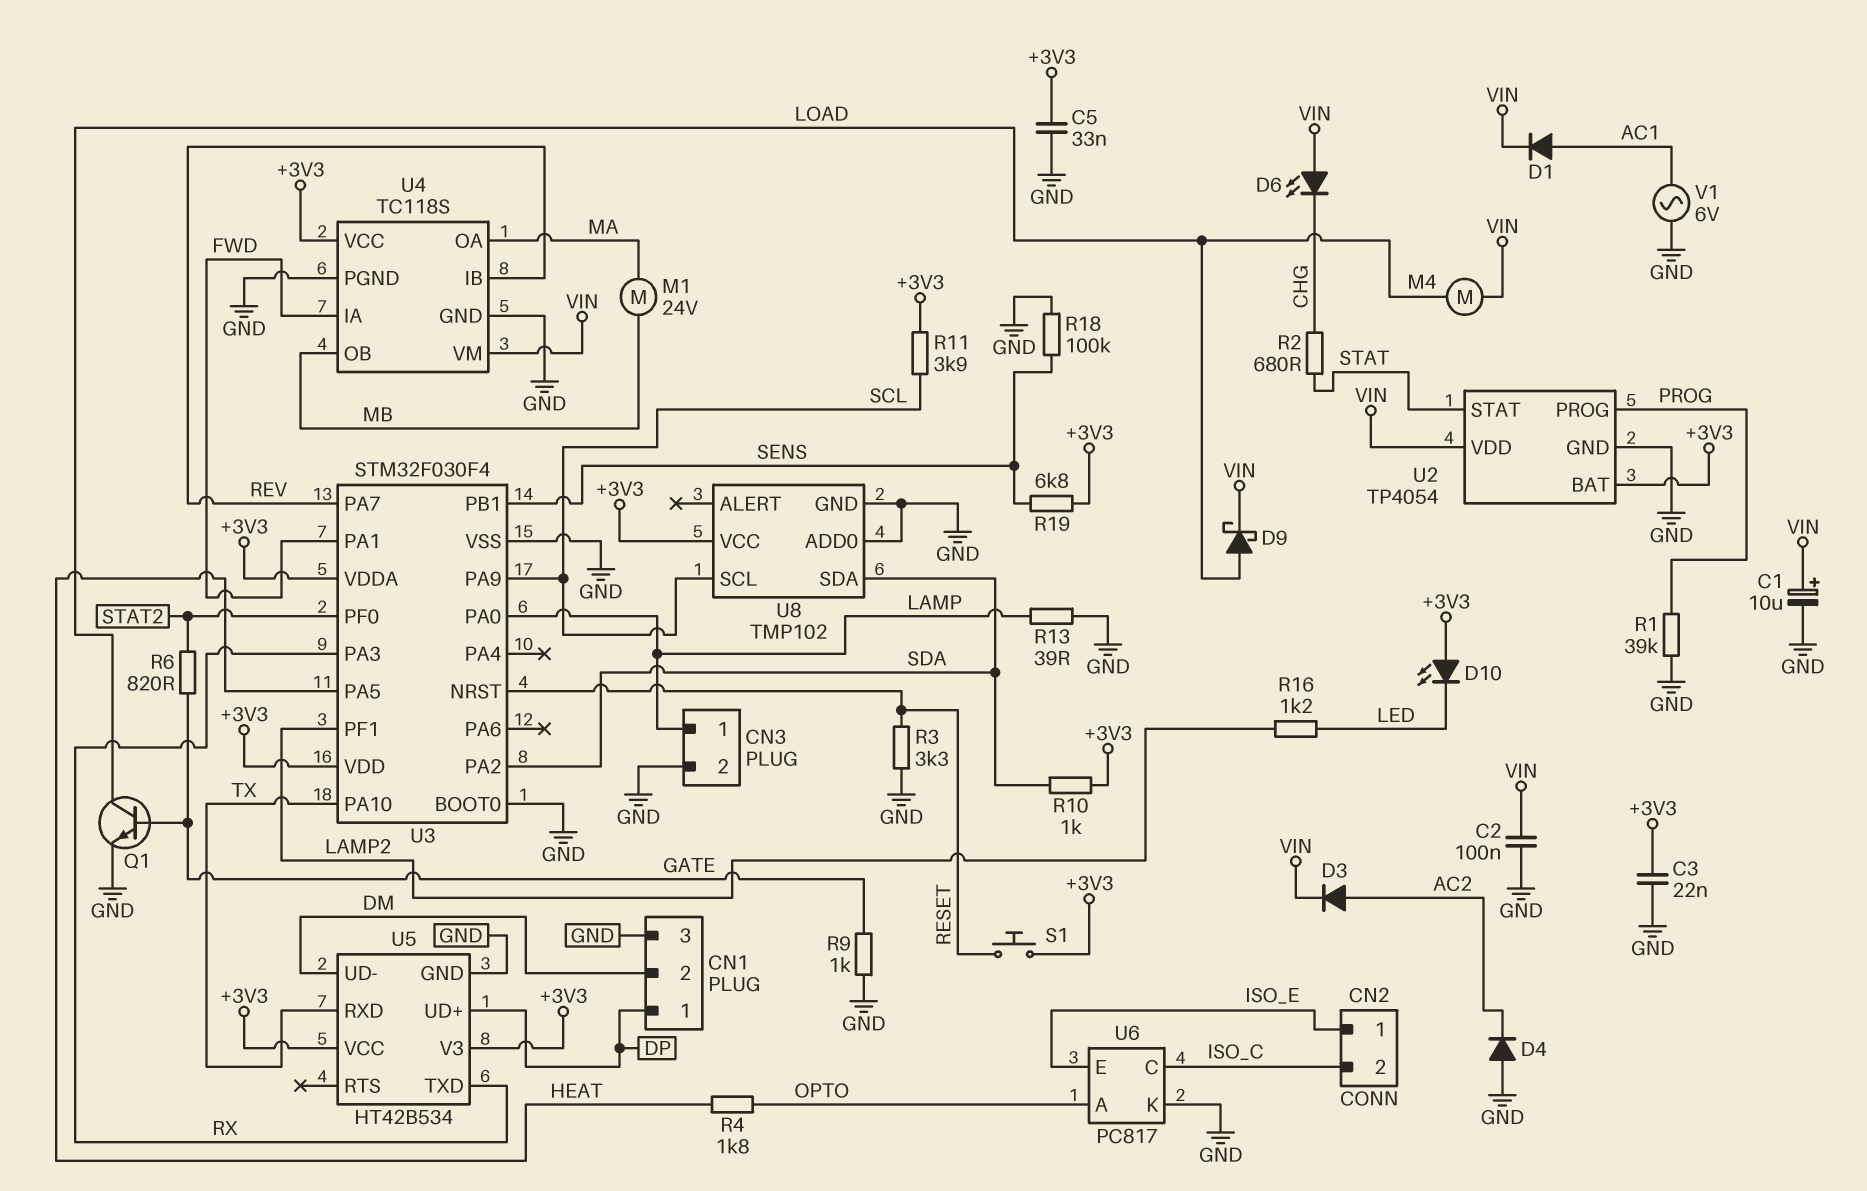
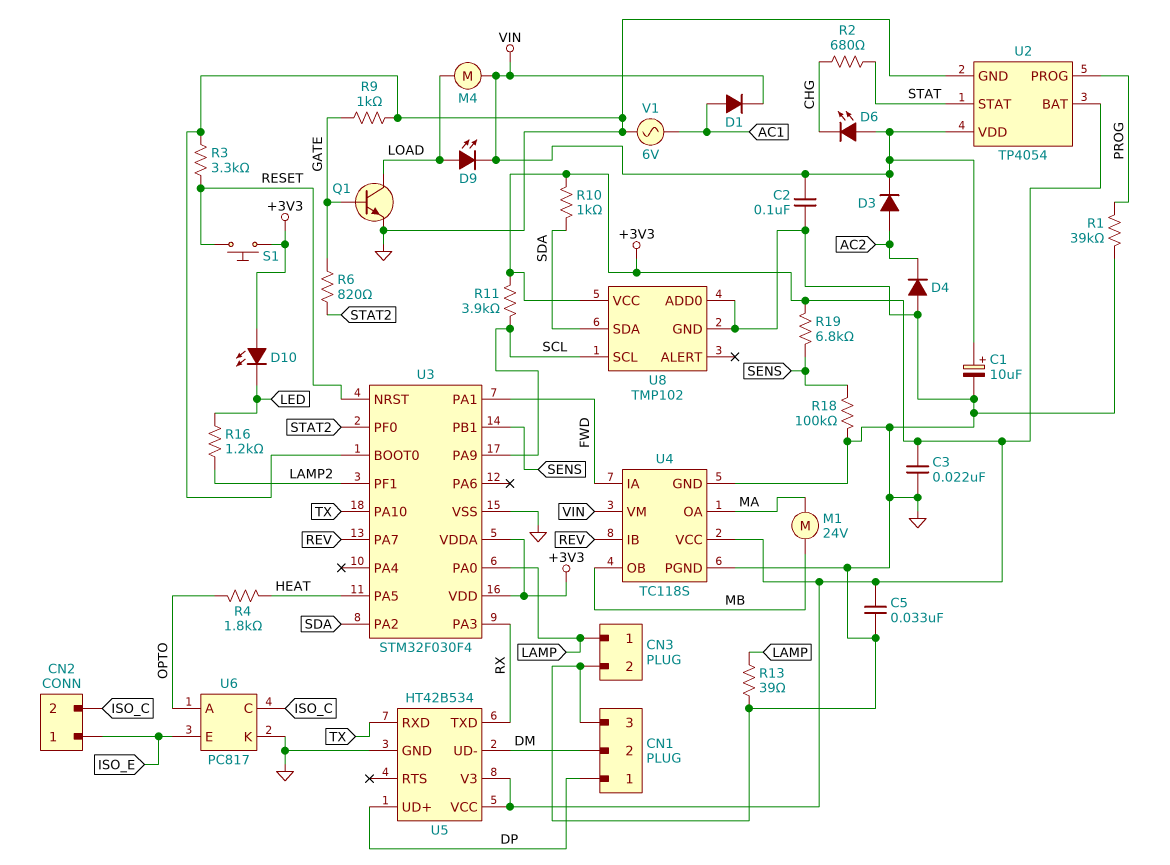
D9: schottky (A LOAD, K VIN) -> LED (A LOAD, K VIN)

